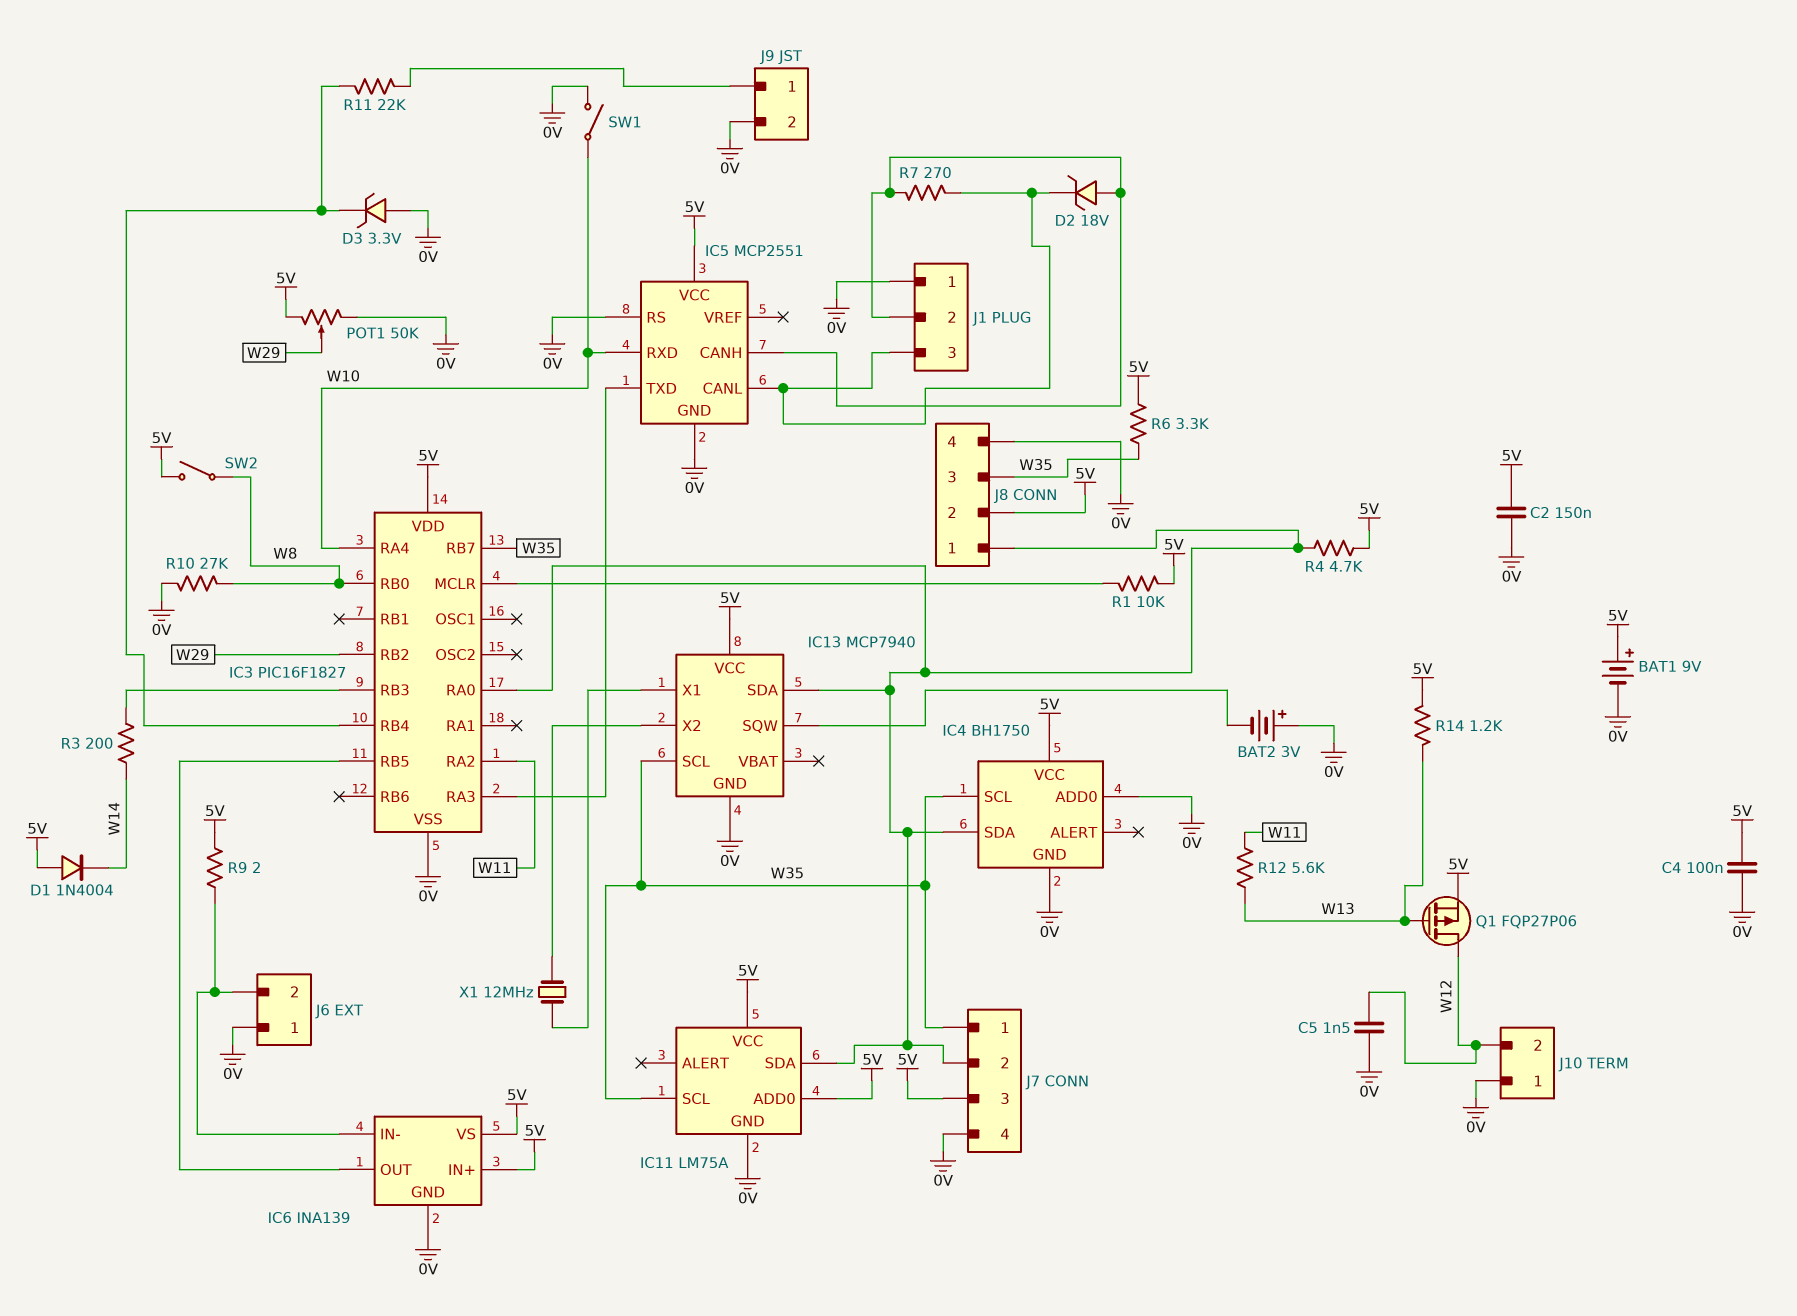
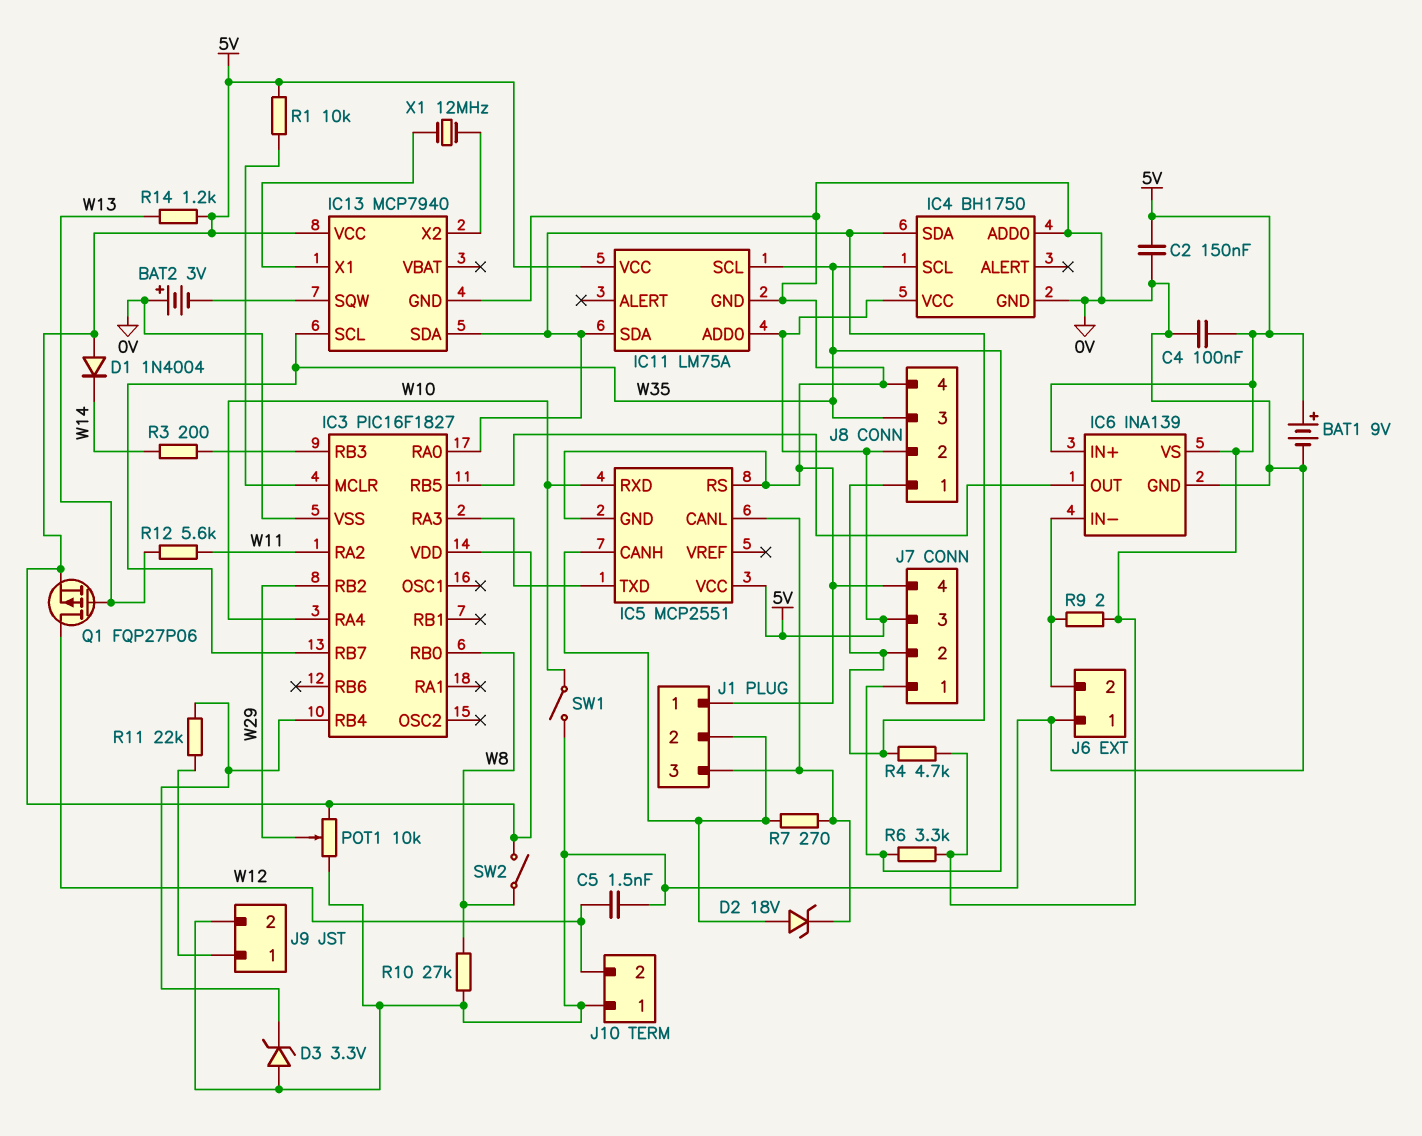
POT1: 50k (0V, 5V, wiper W29) -> 10k (0V, 5V, wiper W29)

